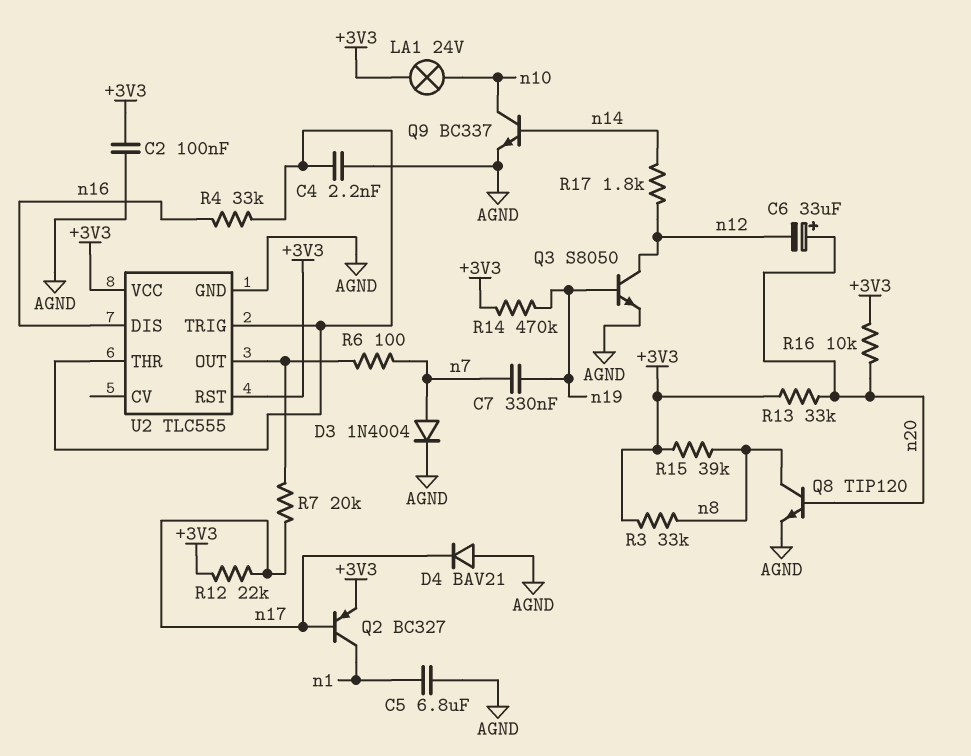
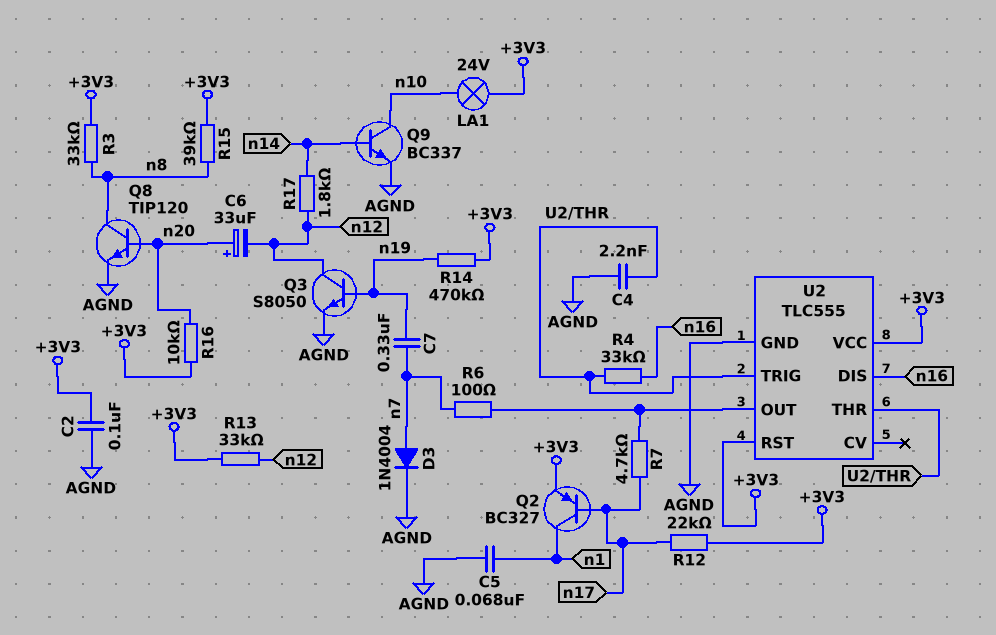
C5: 6.8uF (AGND, n1) -> 68nF (AGND, n1)
D4: diode BAV21 (A AGND, K n17) -> none
R7: 20k (U2/OUT, n17) -> 4.7k (U2/OUT, n17)
R13: 33k (+3V3, n20) -> 33k (+3V3, n12)

